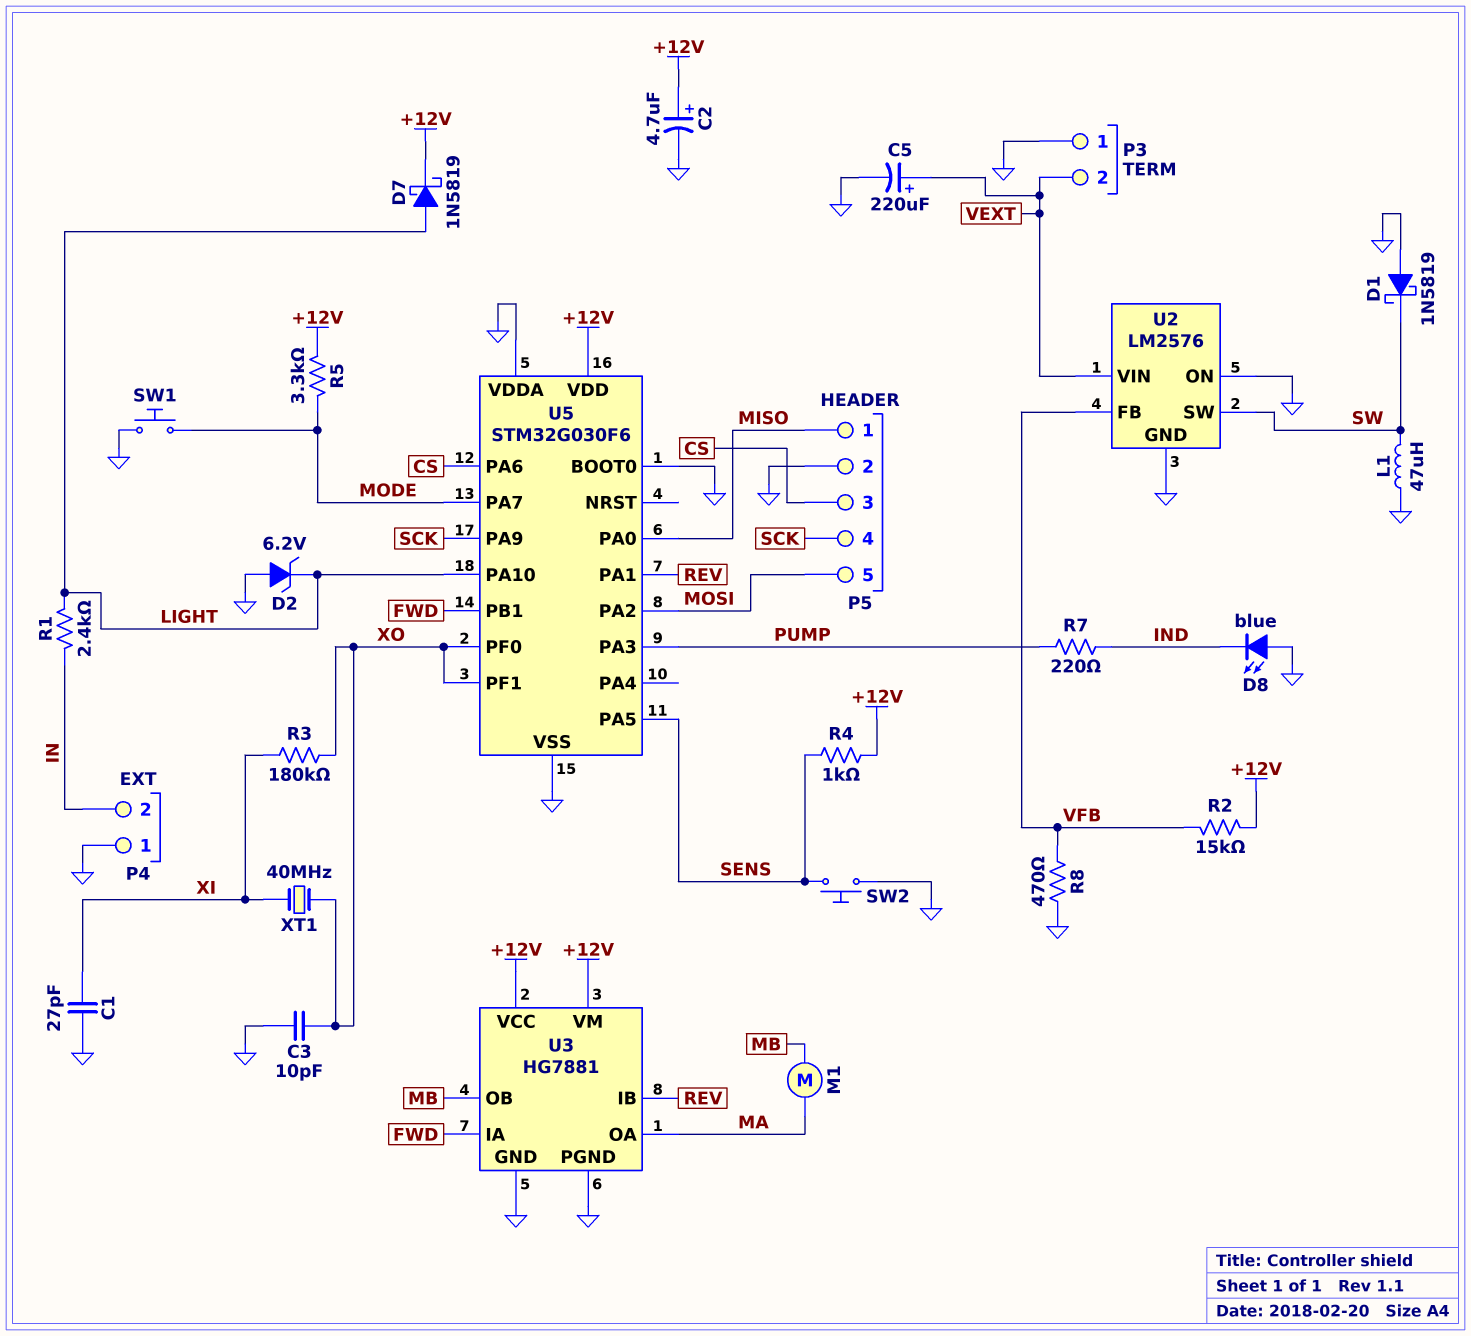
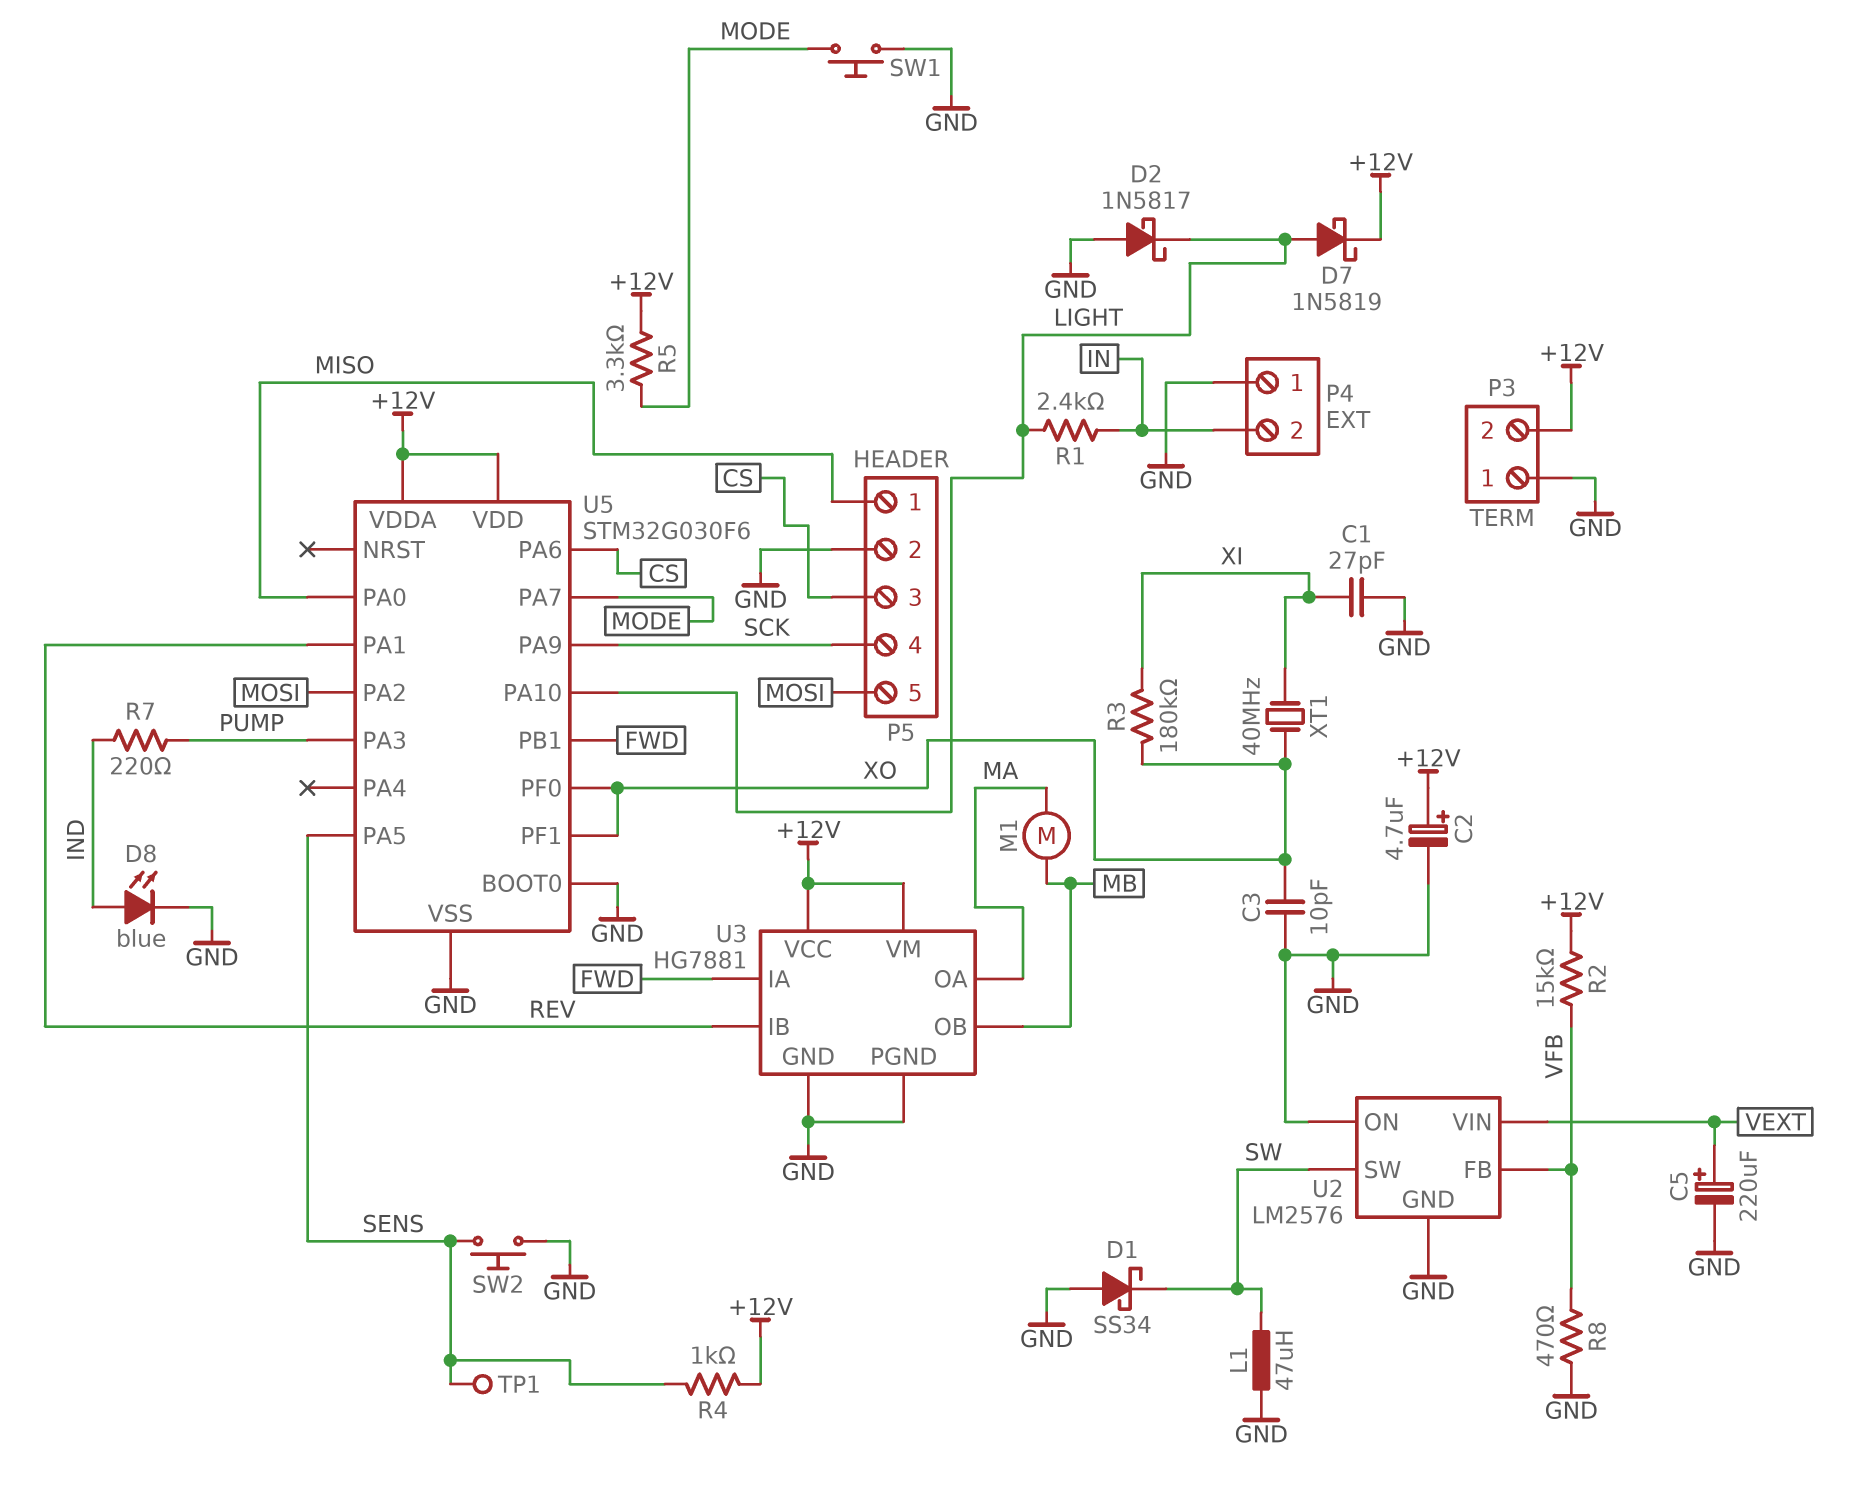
D1: schottky 1N5819 (A GND, K SW) -> schottky SS34 (A GND, K SW)
D2: zener 6.2V (A GND, K LIGHT) -> schottky 1N5817 (A GND, K LIGHT)
D8: LED blue (A GND, K IND) -> LED blue (A IND, K GND)
P3 pin 2: VEXT -> +12V
TP1: none -> test point (SENS)
U5 pin VDDA: GND -> +12V

